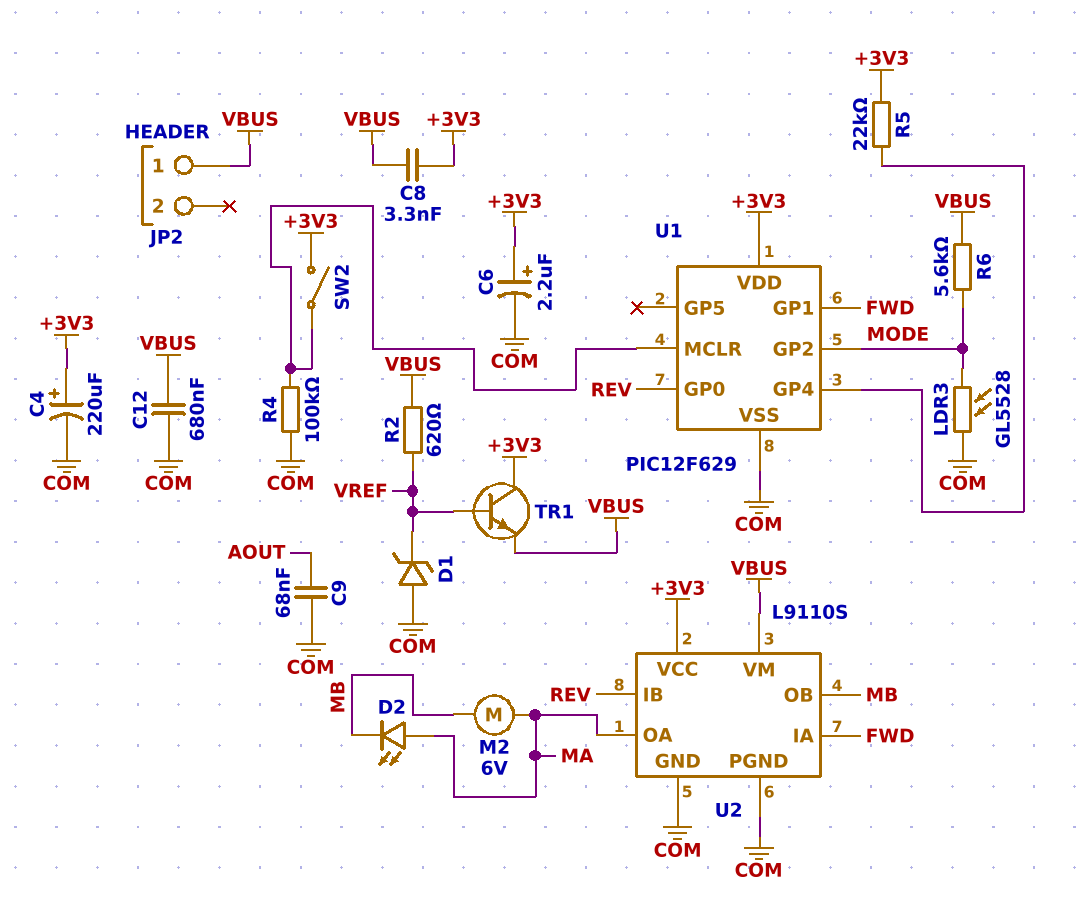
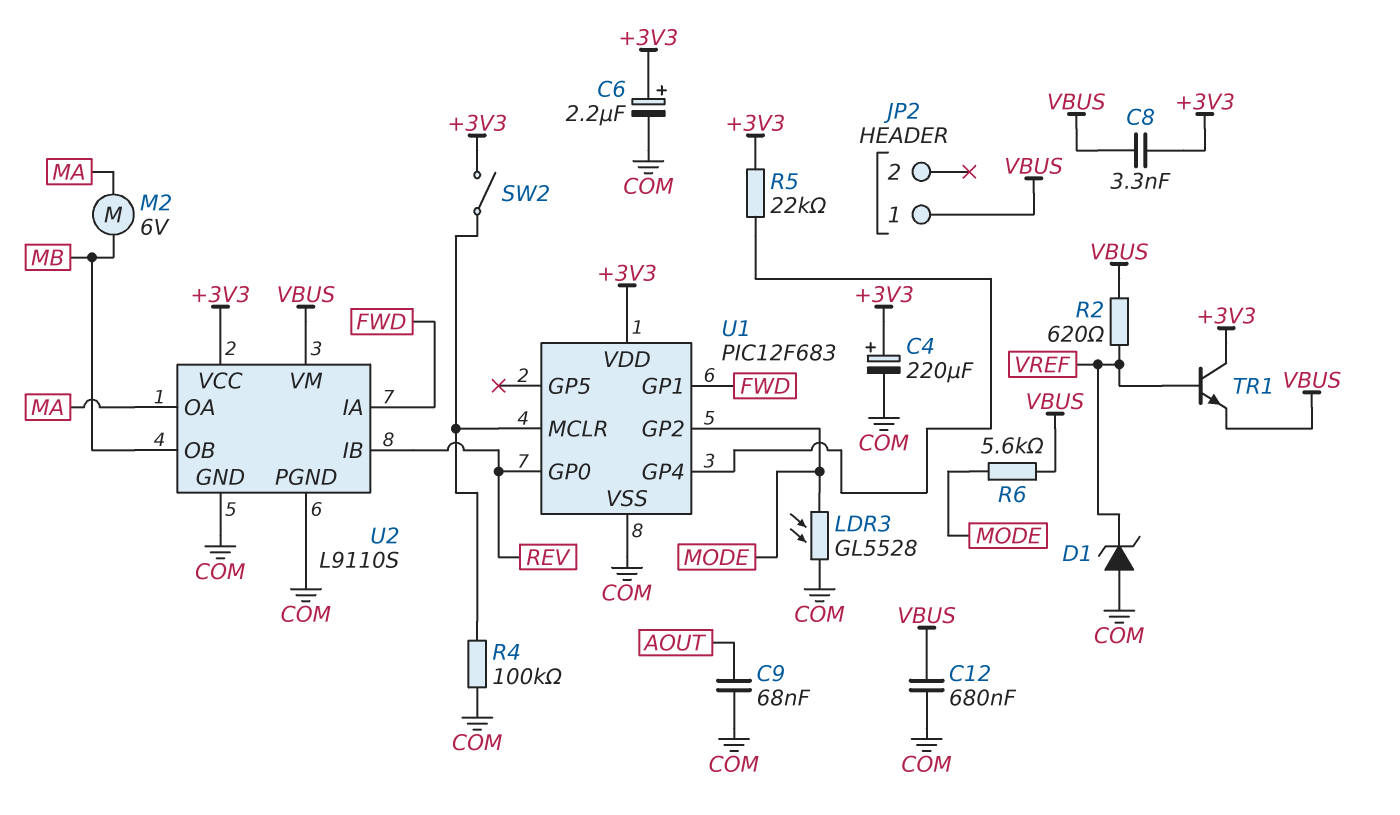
D2: LED (A MA, K MB) -> none
U1: PIC12F629 -> PIC12F683

